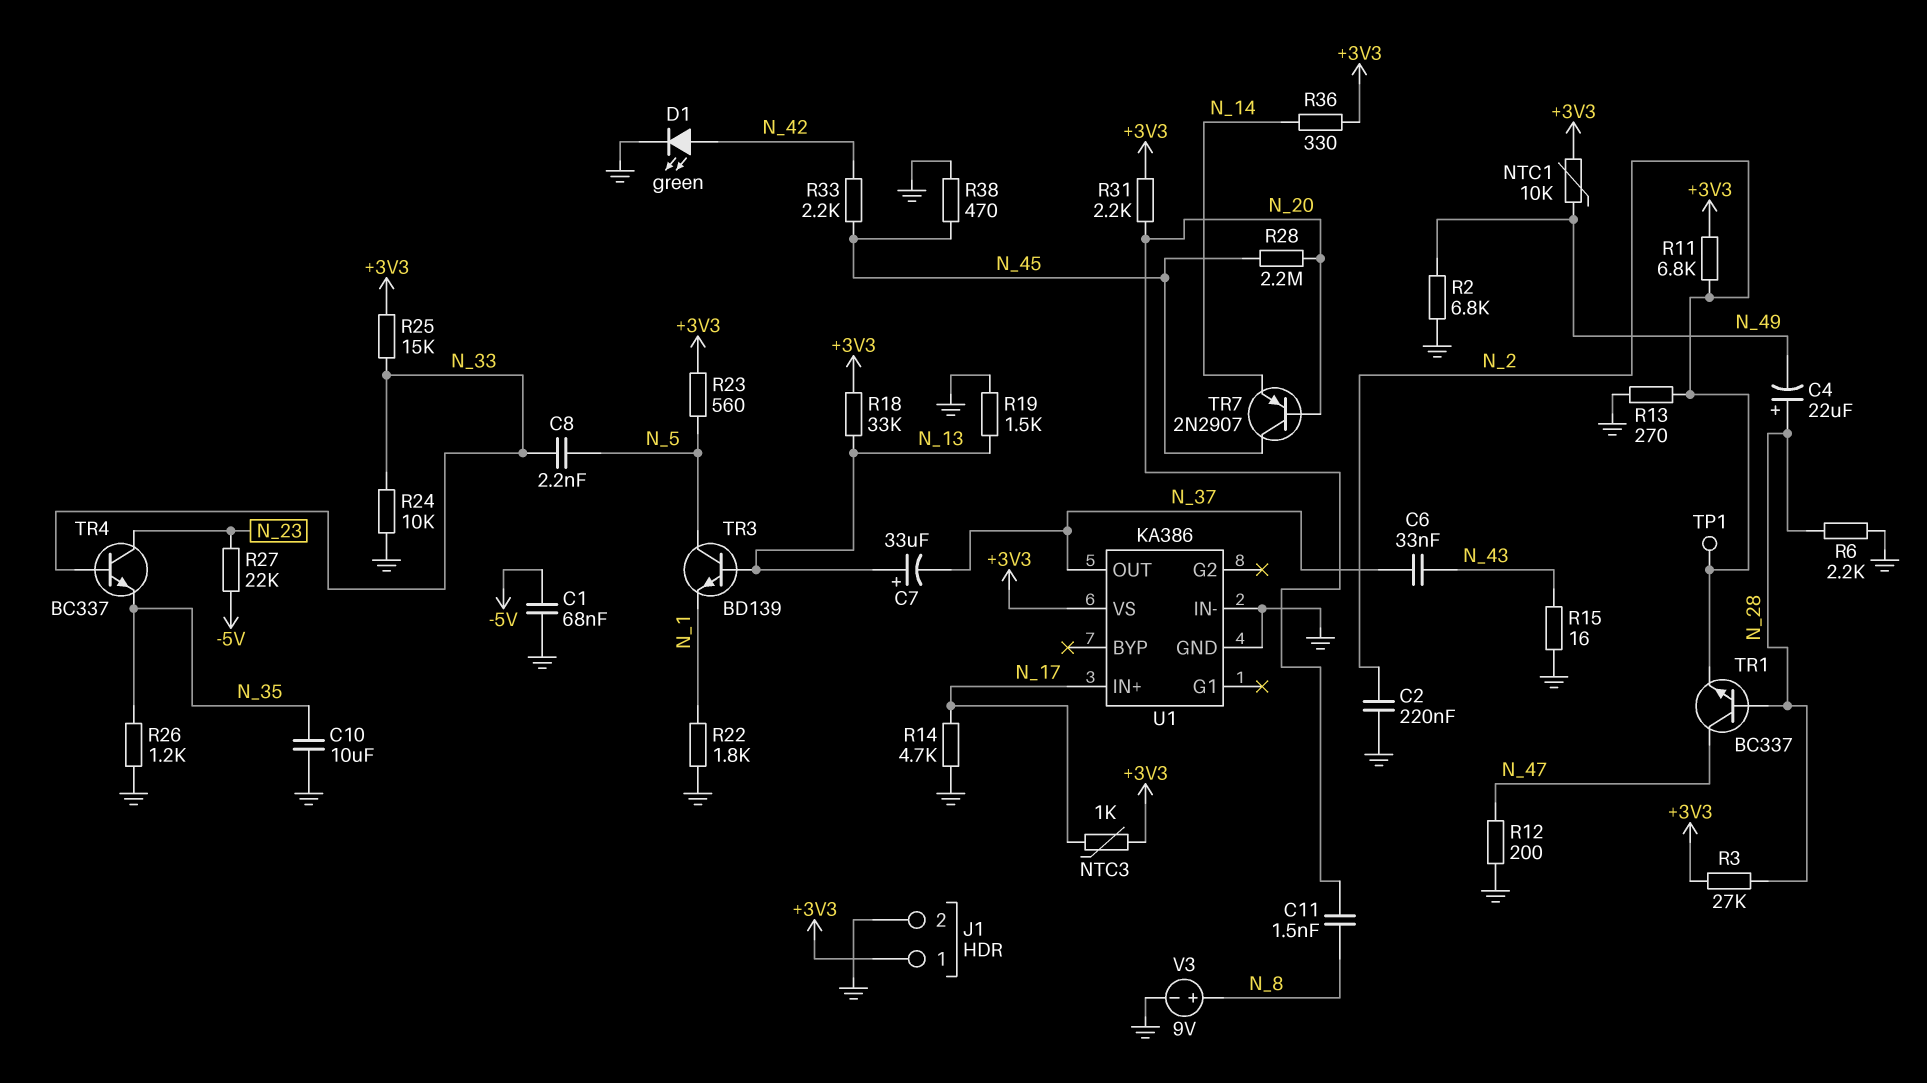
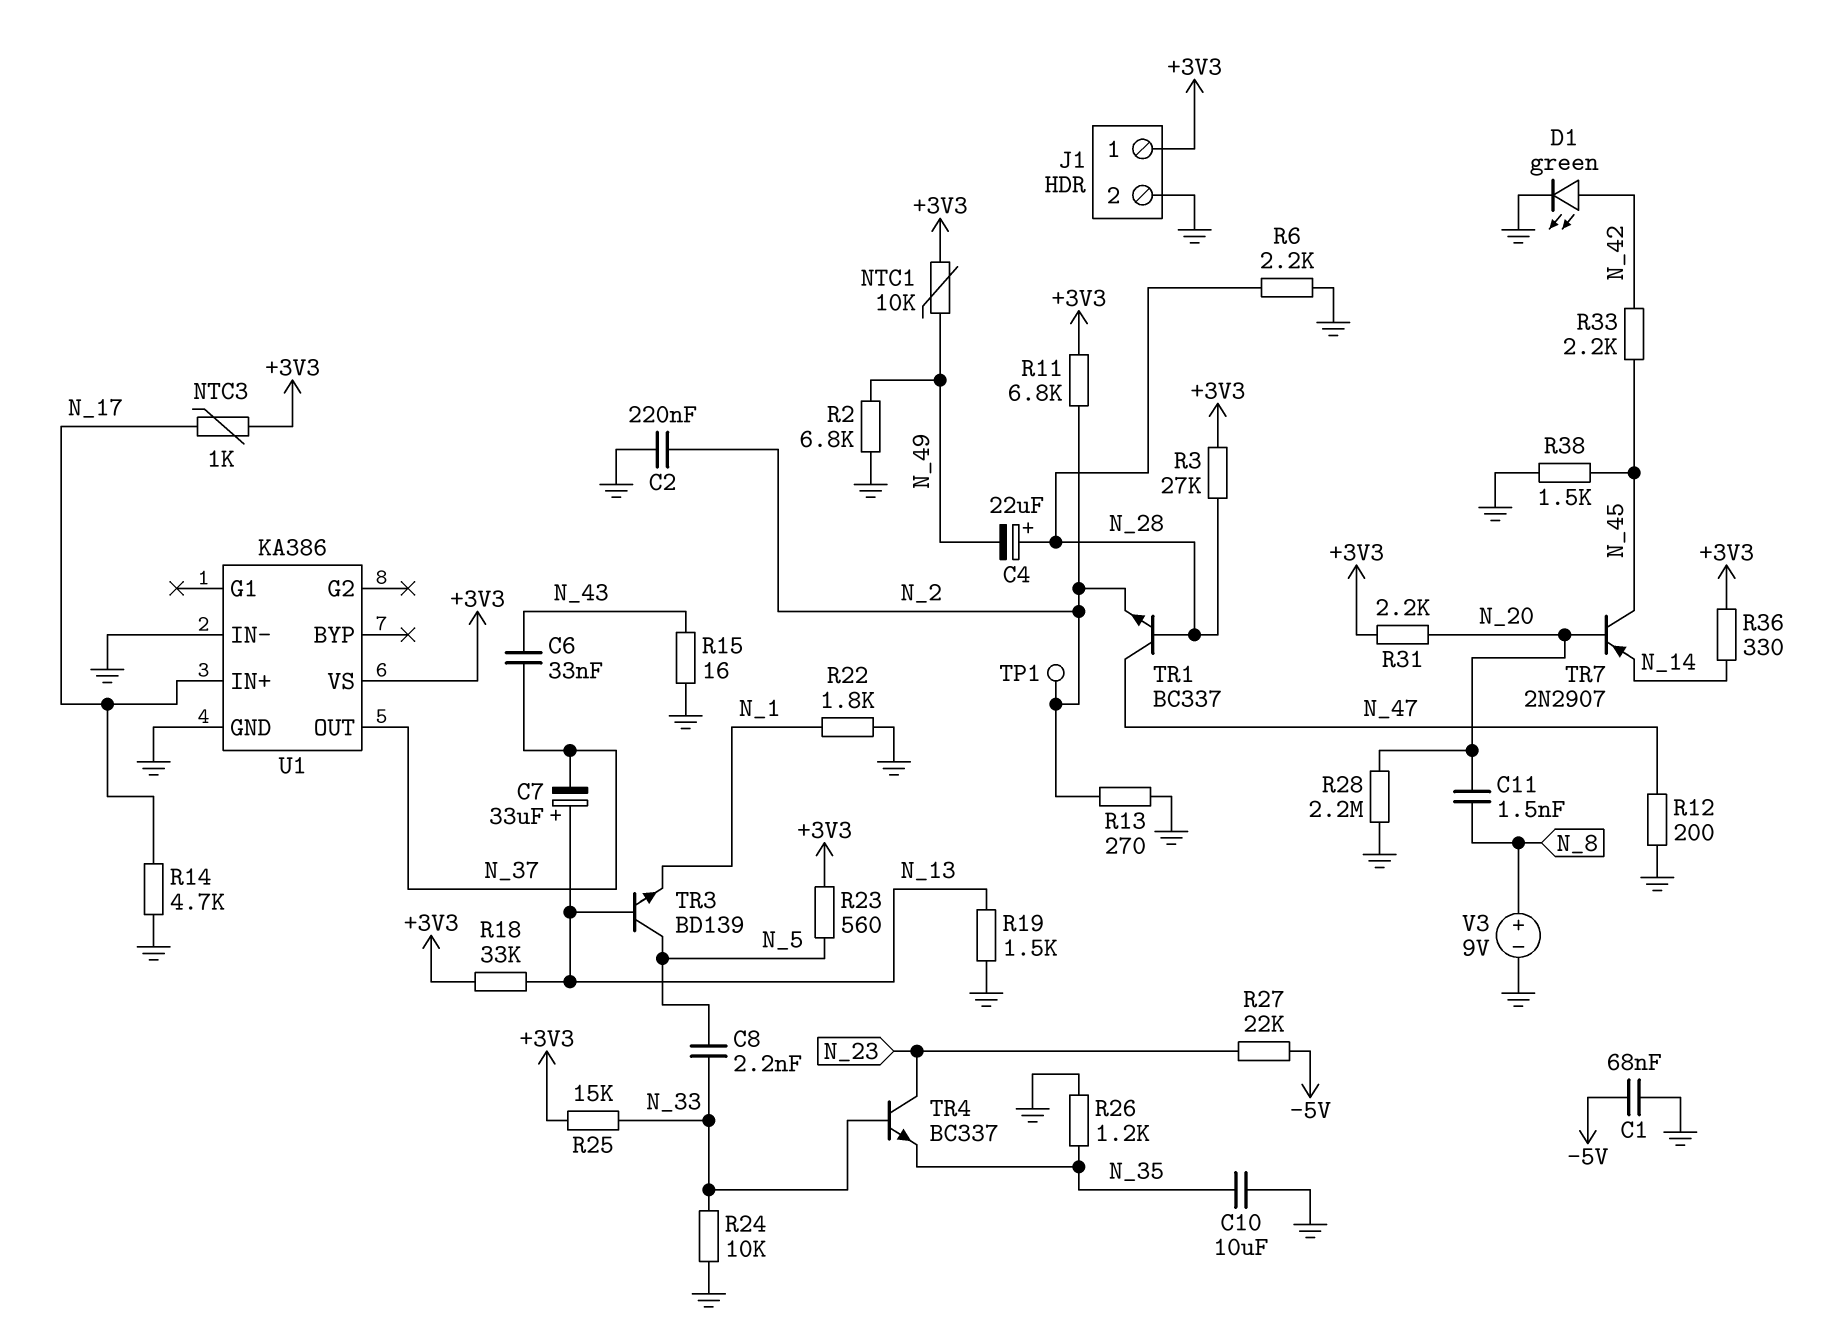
R28: 2.2M (N_20, N_45) -> 2.2M (GND, N_20)
R38: 470 (GND, N_45) -> 1.5k (GND, N_45)

